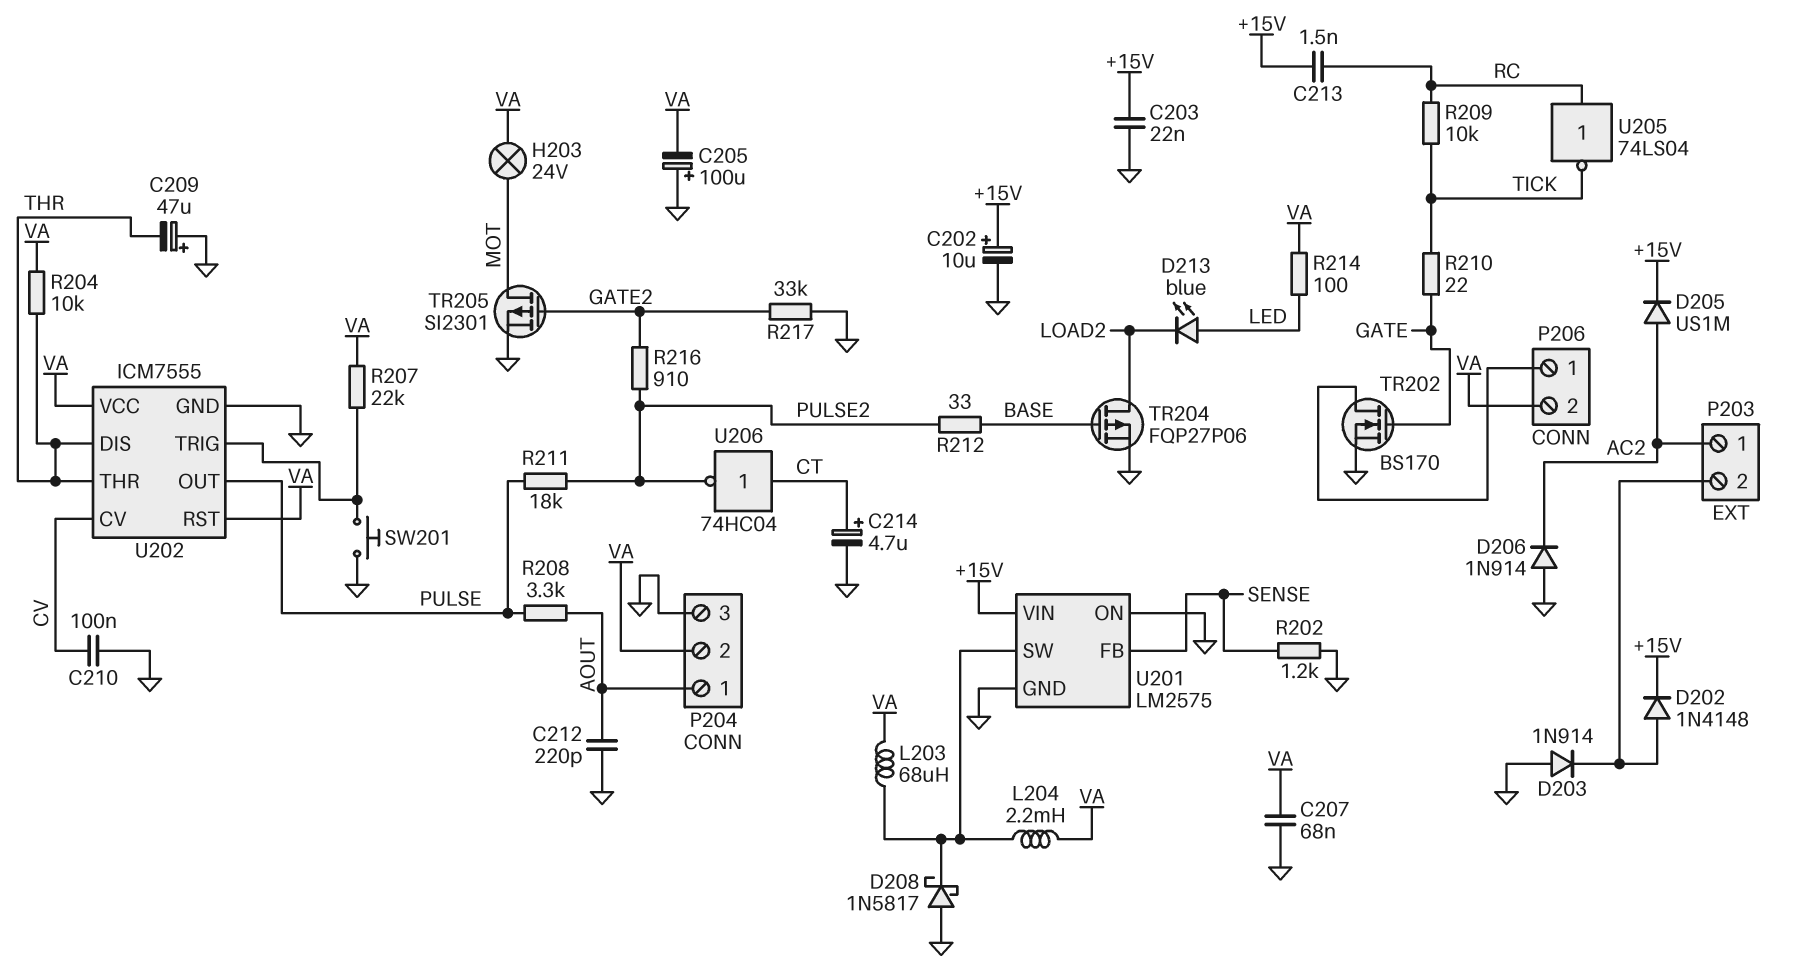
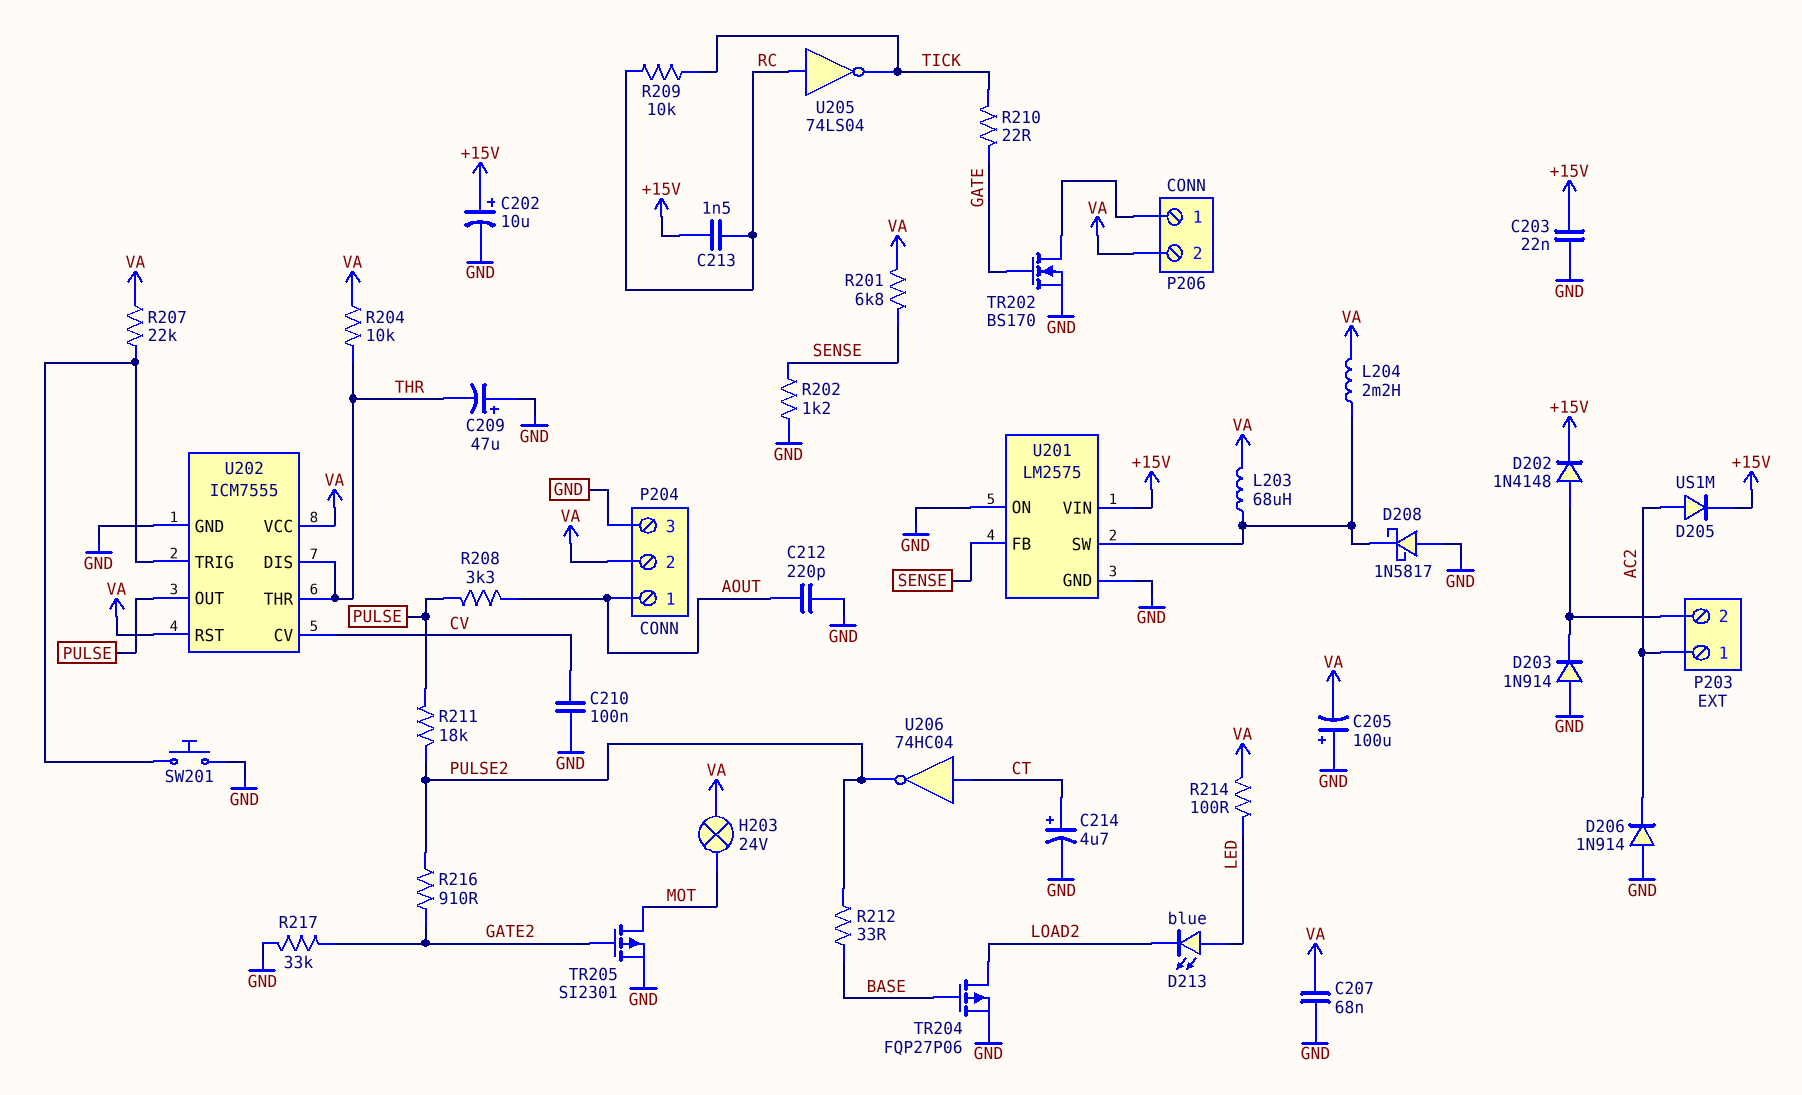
R201: none -> 6.8k (SENSE, VA)

